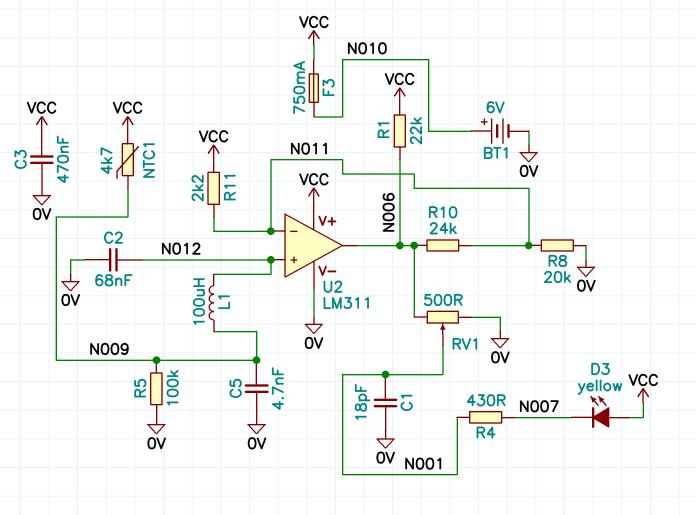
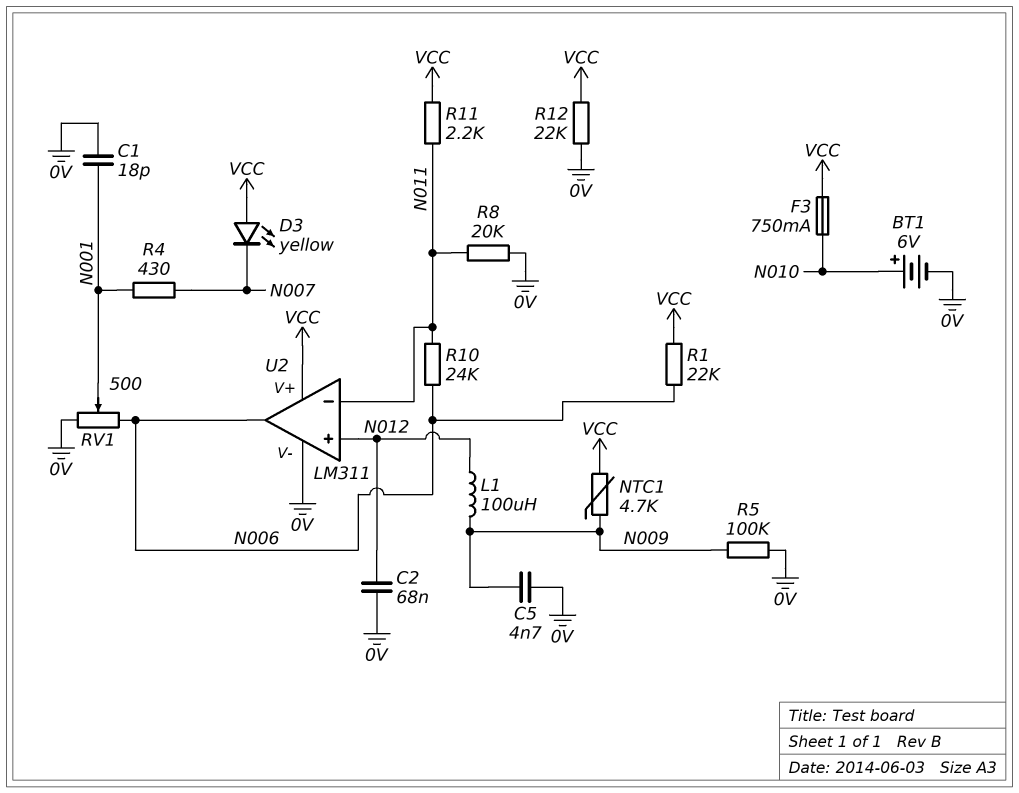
C3: 470nF (0V, VCC) -> none
R12: none -> 22k (0V, VCC)

